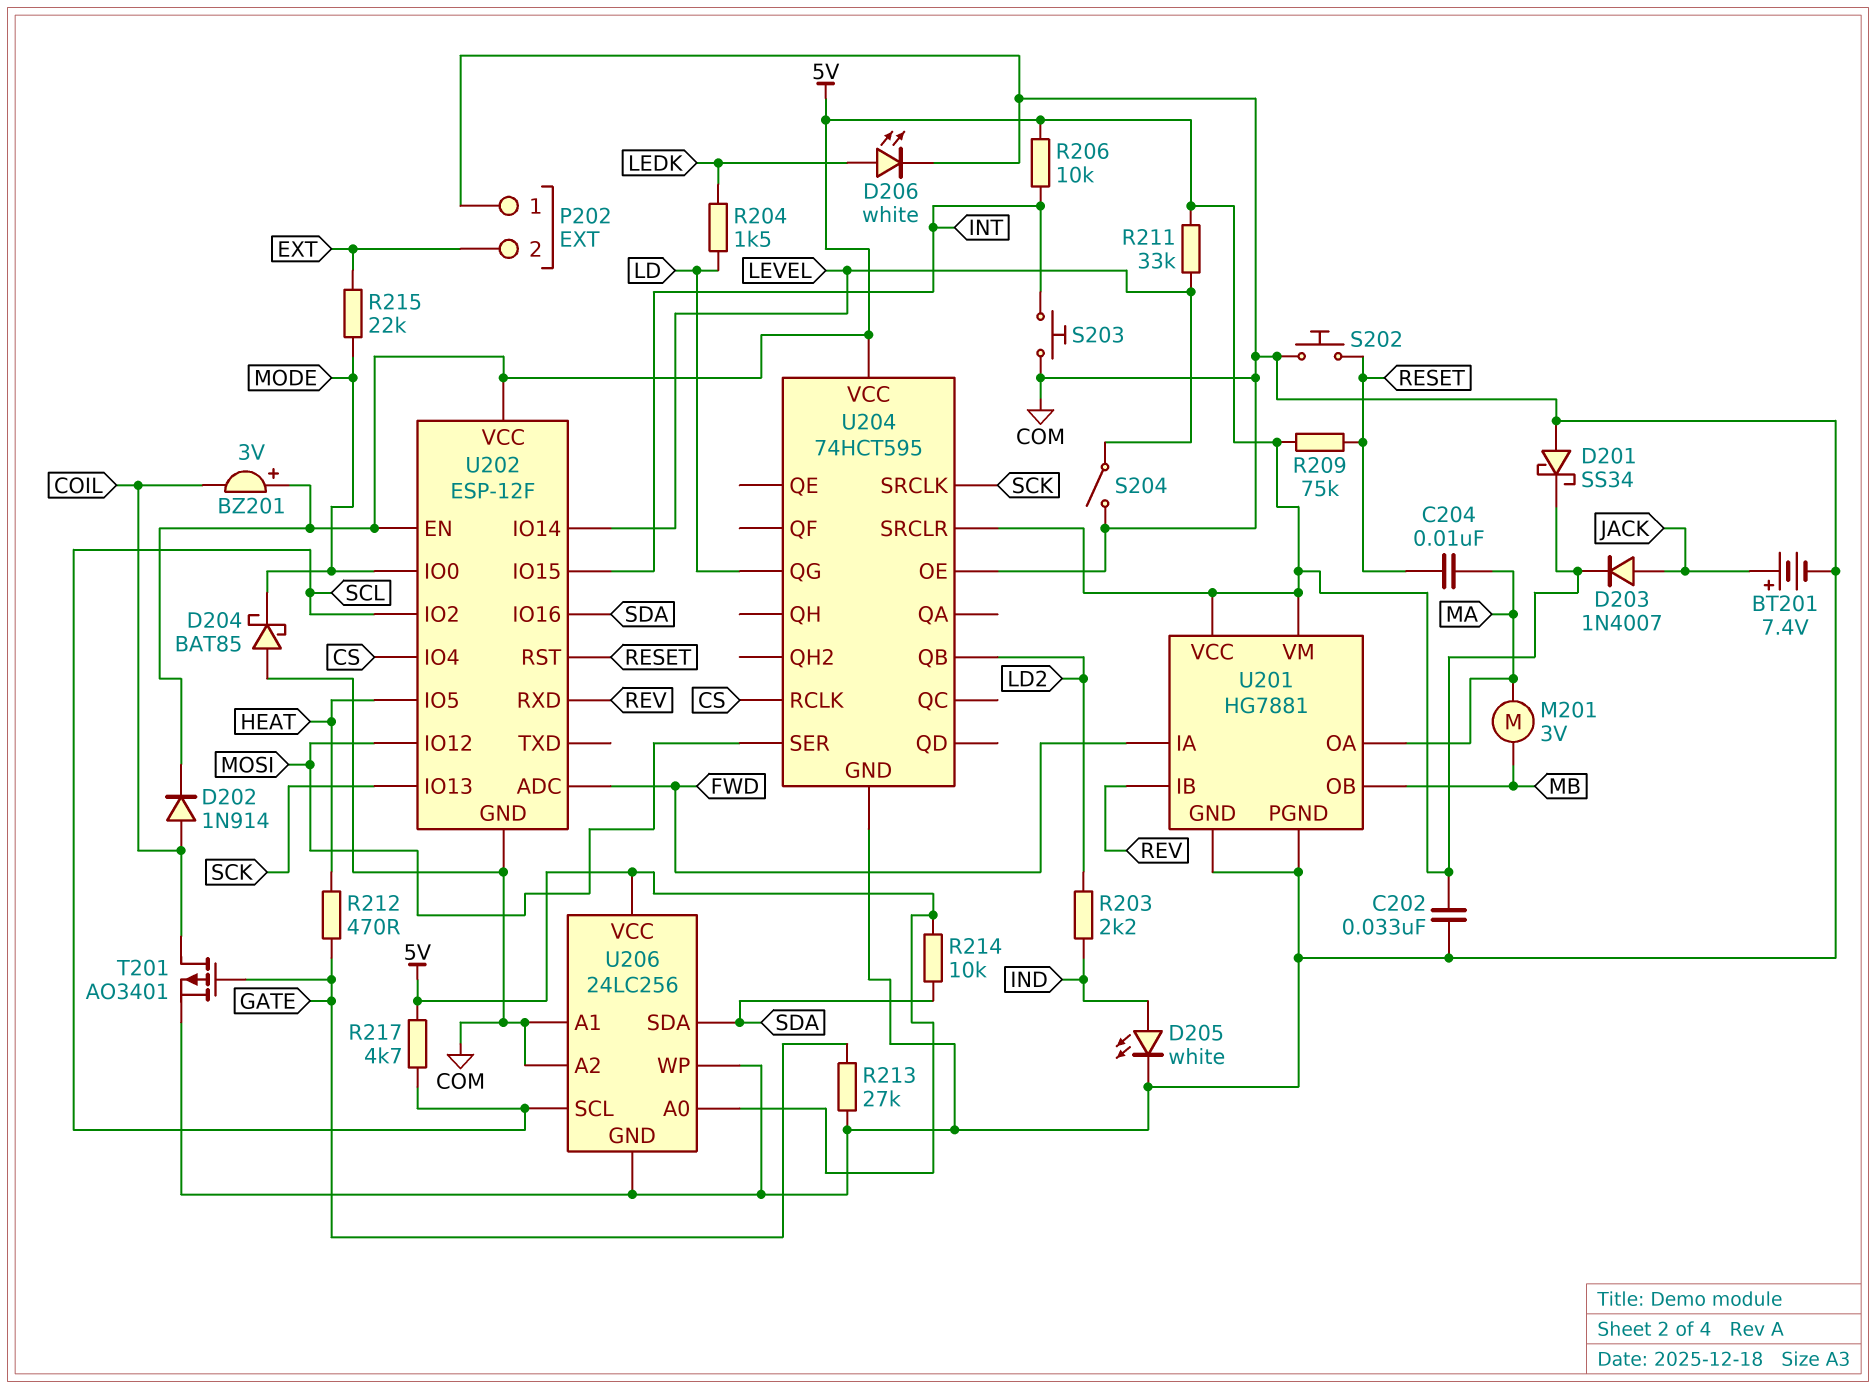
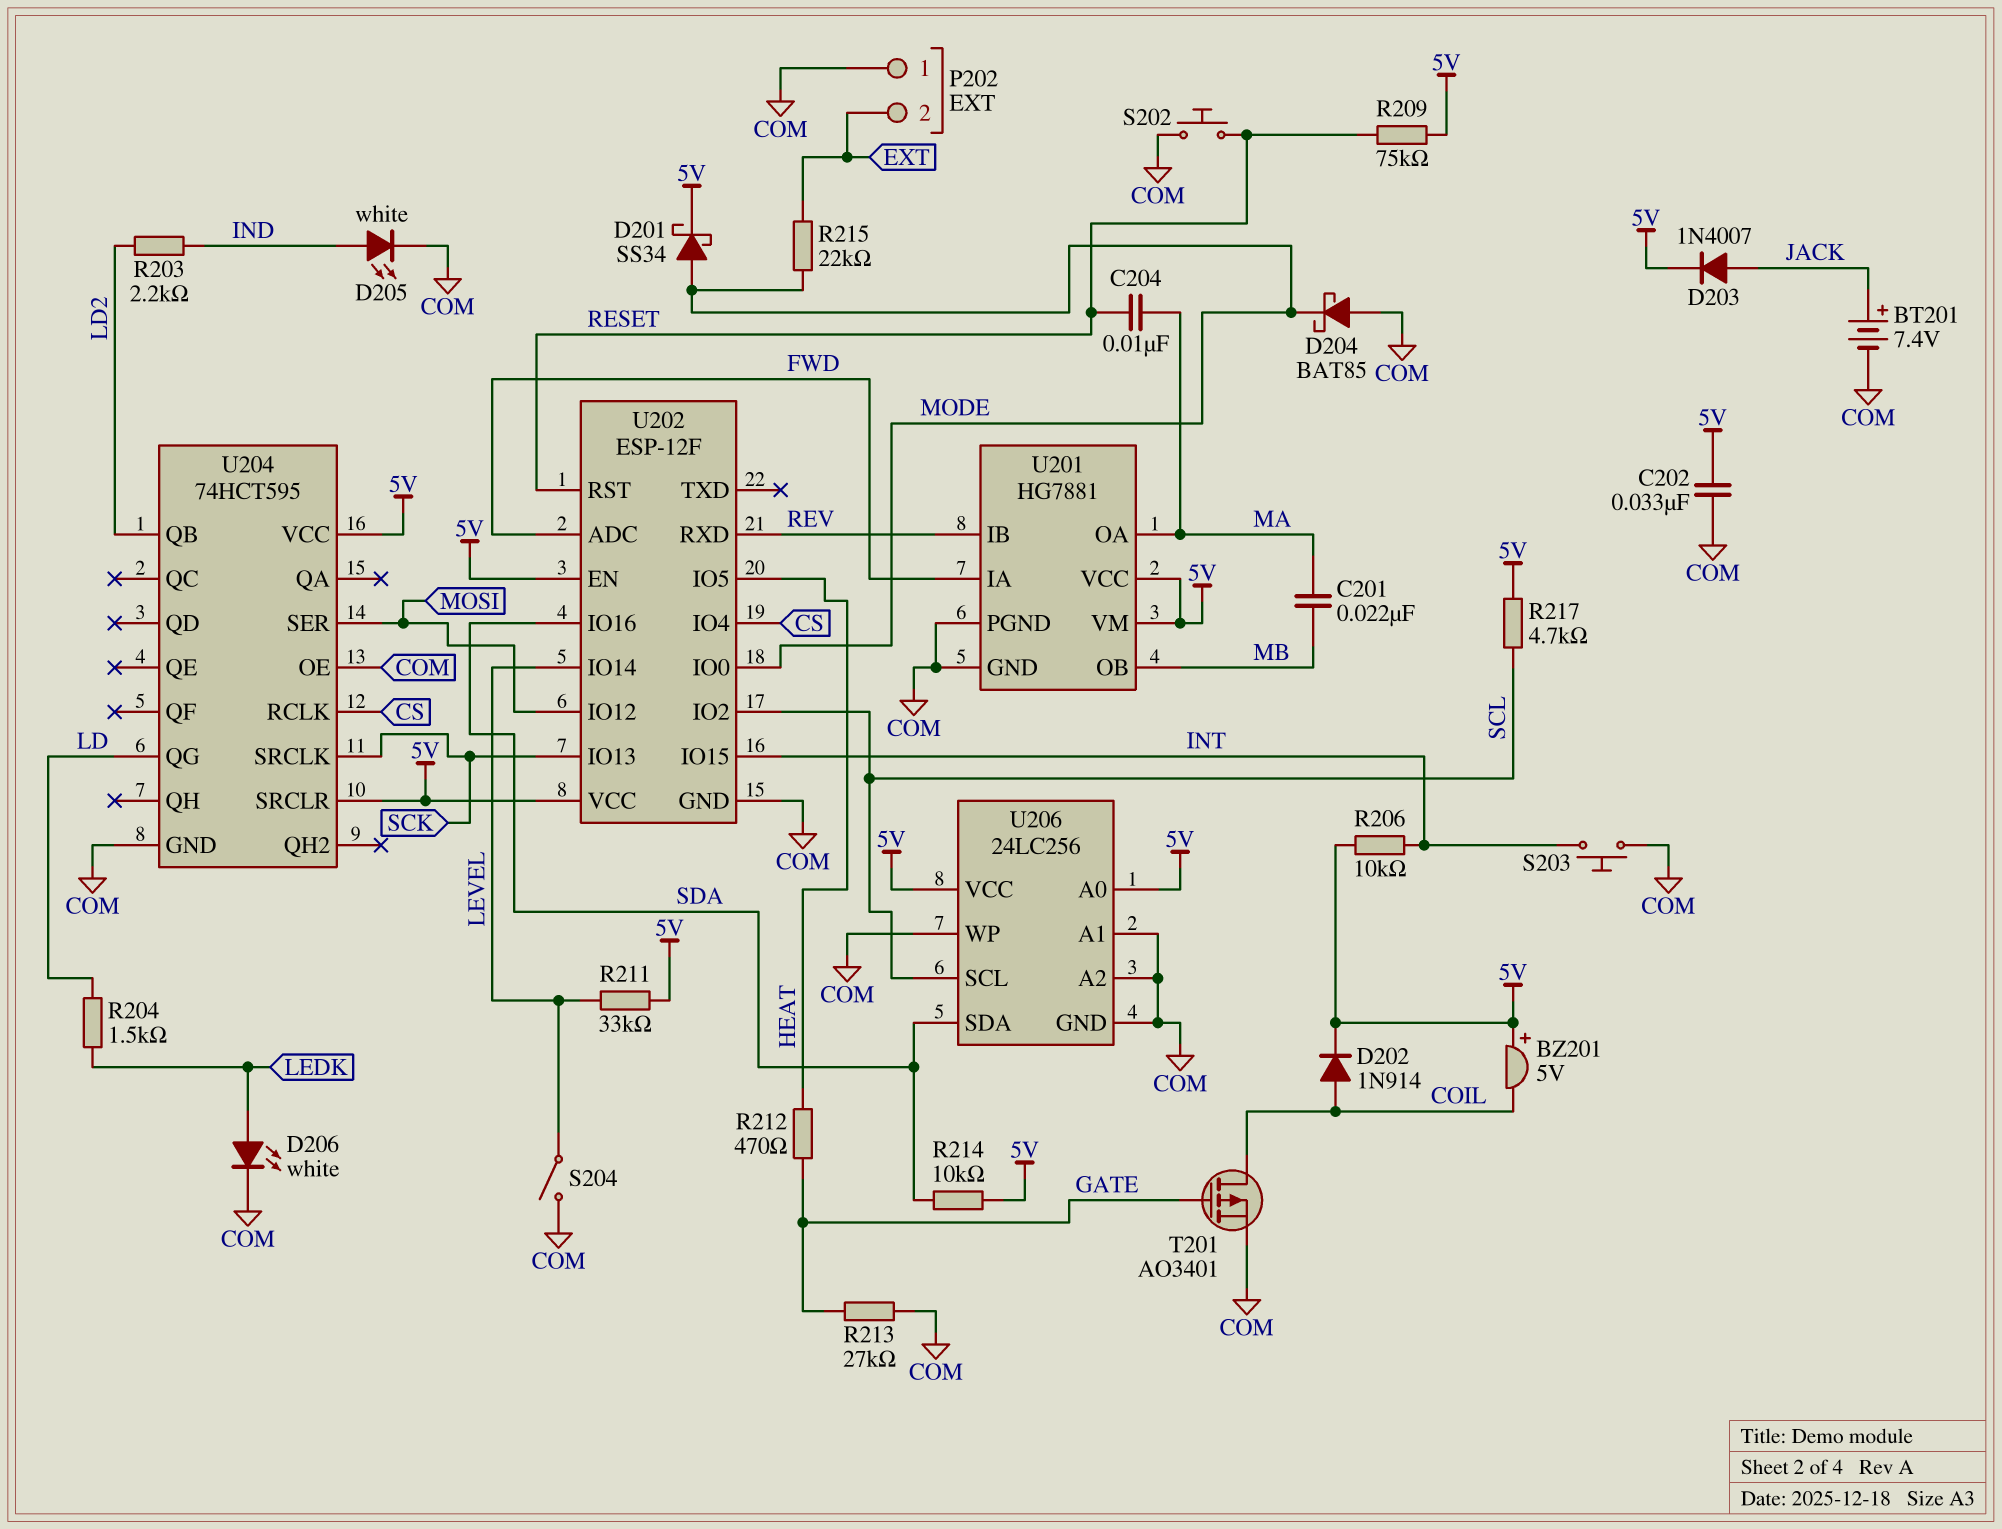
BZ201: buzzer 3V (plus 5V, minus COIL) -> buzzer 5V (plus 5V, minus COIL)
C201: none -> 22nF (MA, MB)
D201: schottky SS34 (A COM, K 5V) -> schottky SS34 (A MODE, K 5V)
M201: motor 3V (MA, MB) -> none

